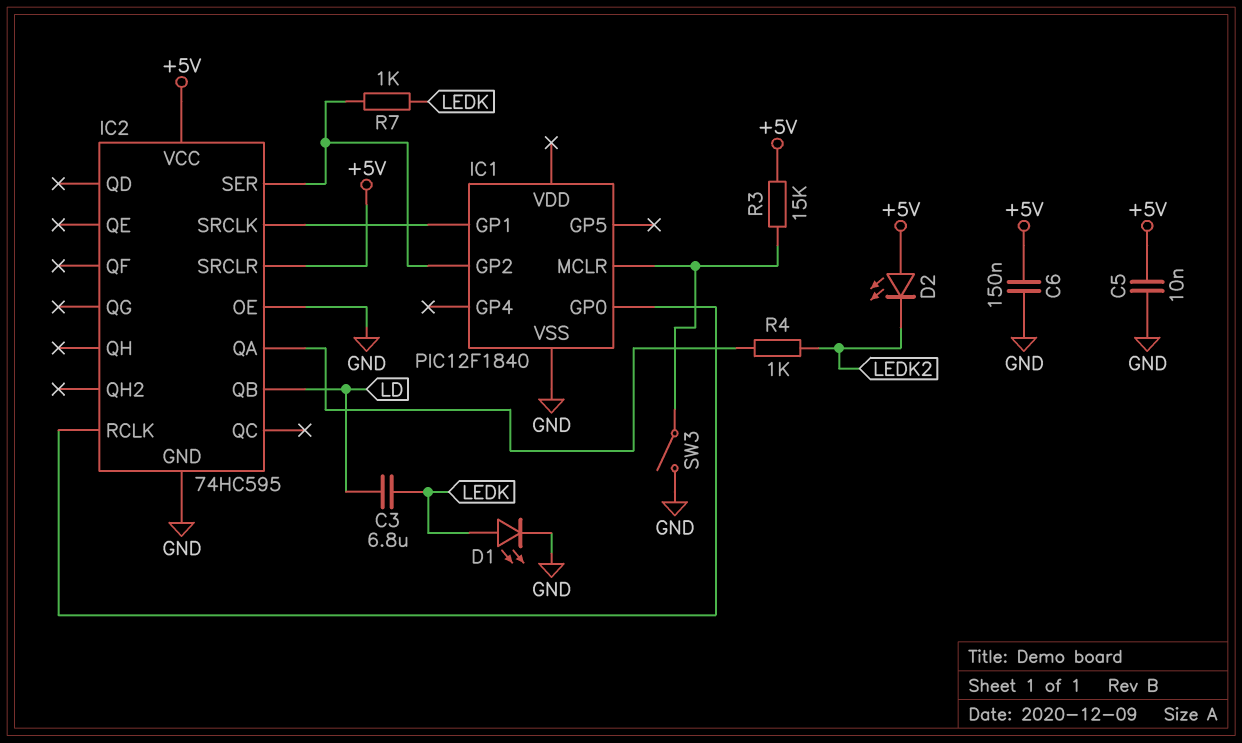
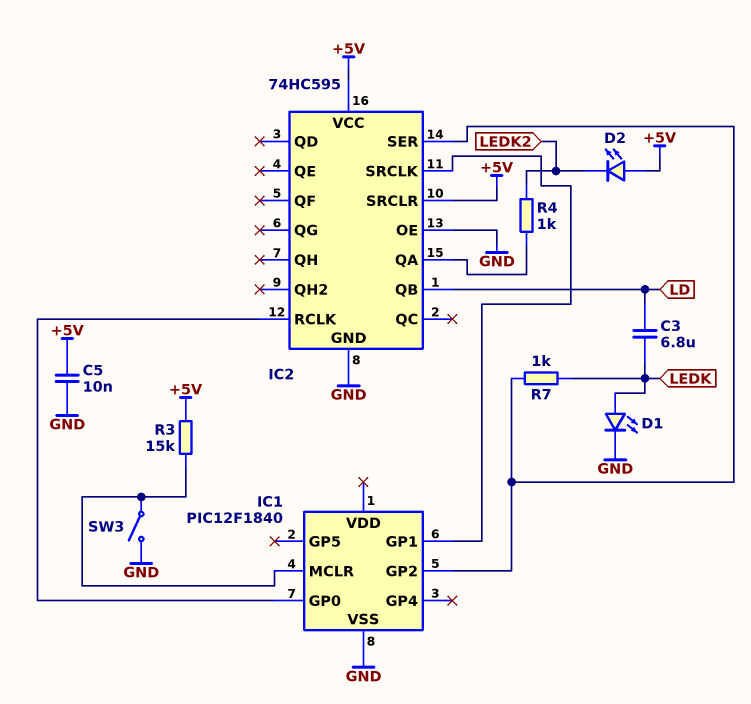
C6: 150nF (+5V, GND) -> none

